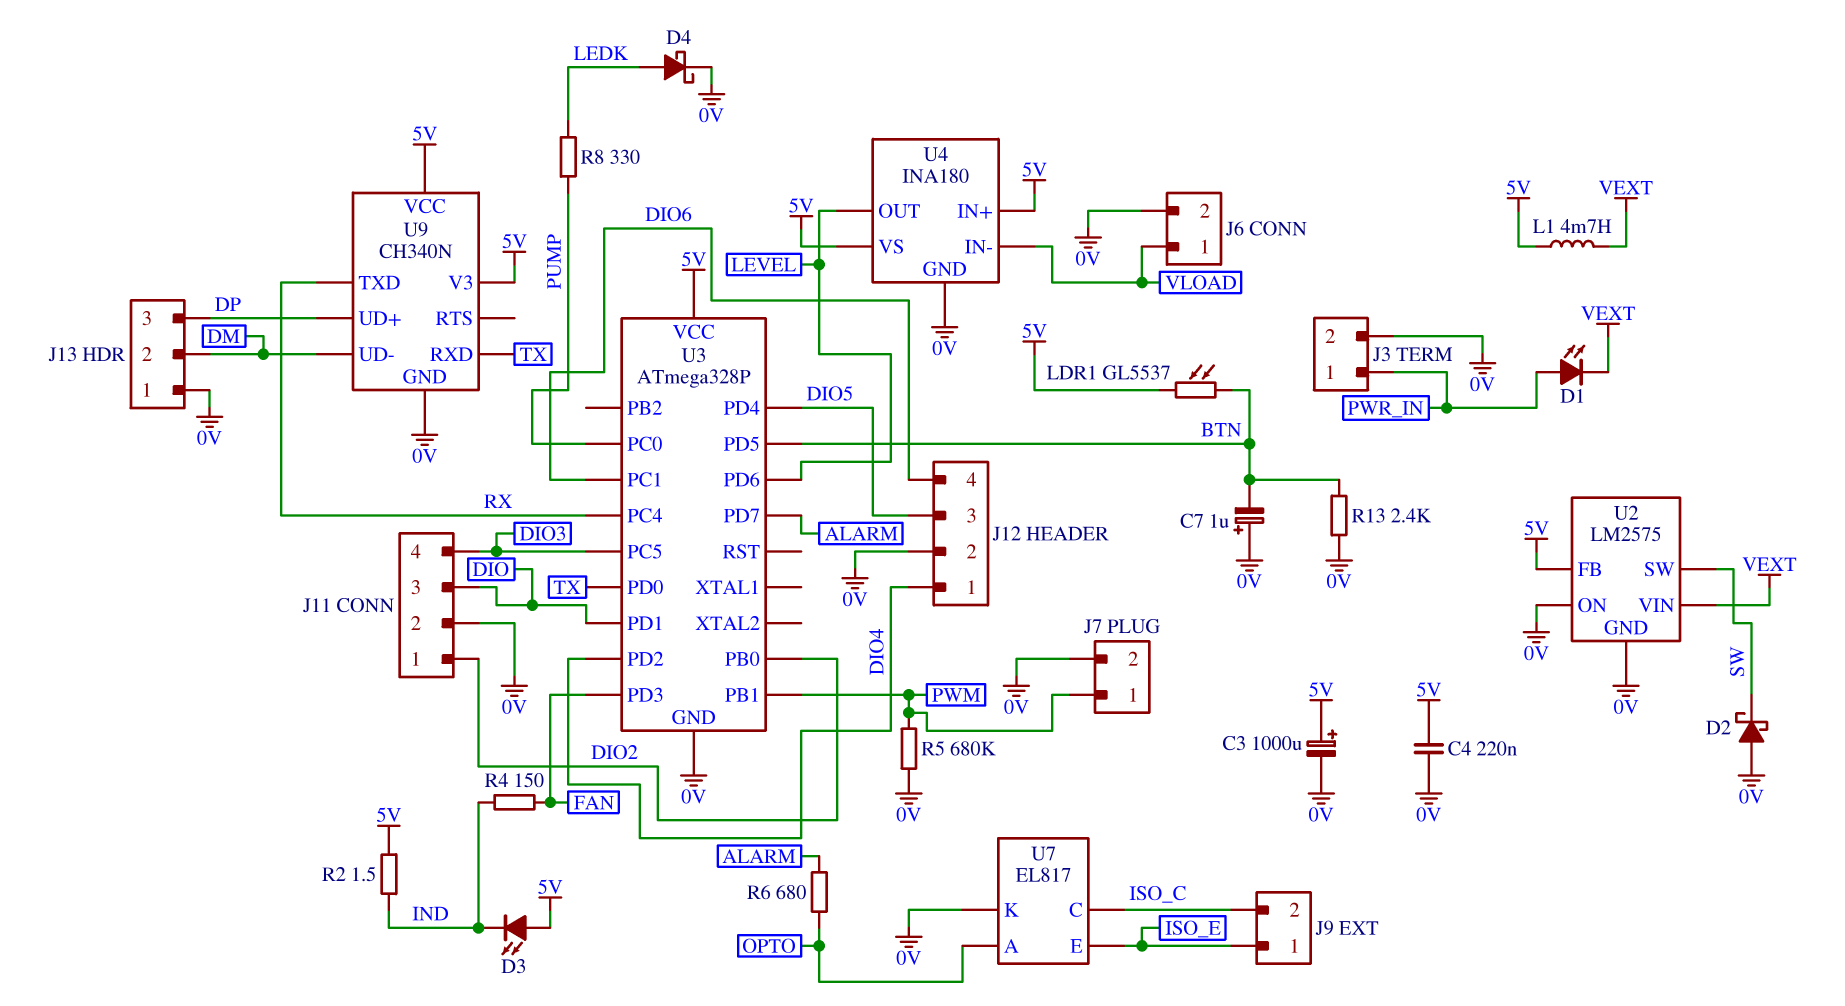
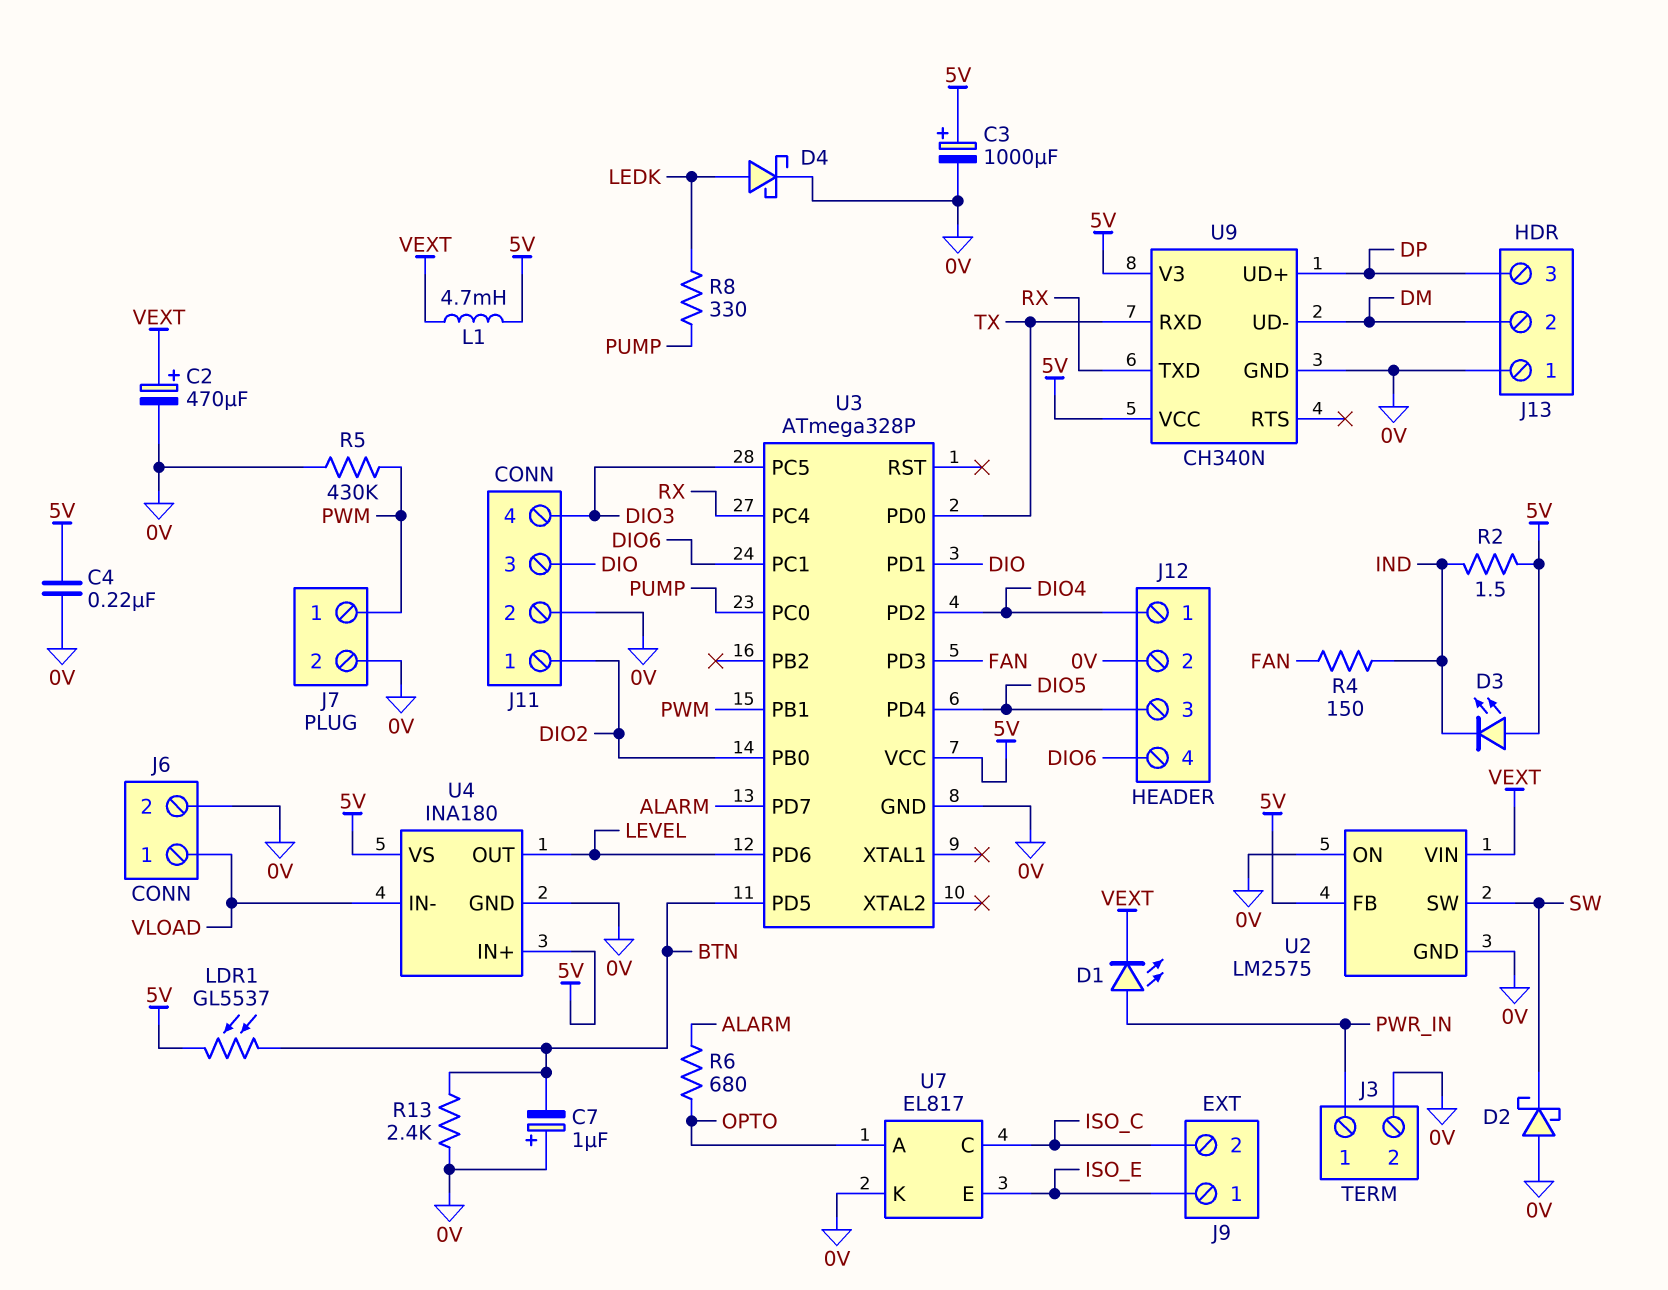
C2: none -> 470uF (plus VEXT, minus 0V)
R5: 680k (0V, PWM) -> 430k (0V, PWM)

